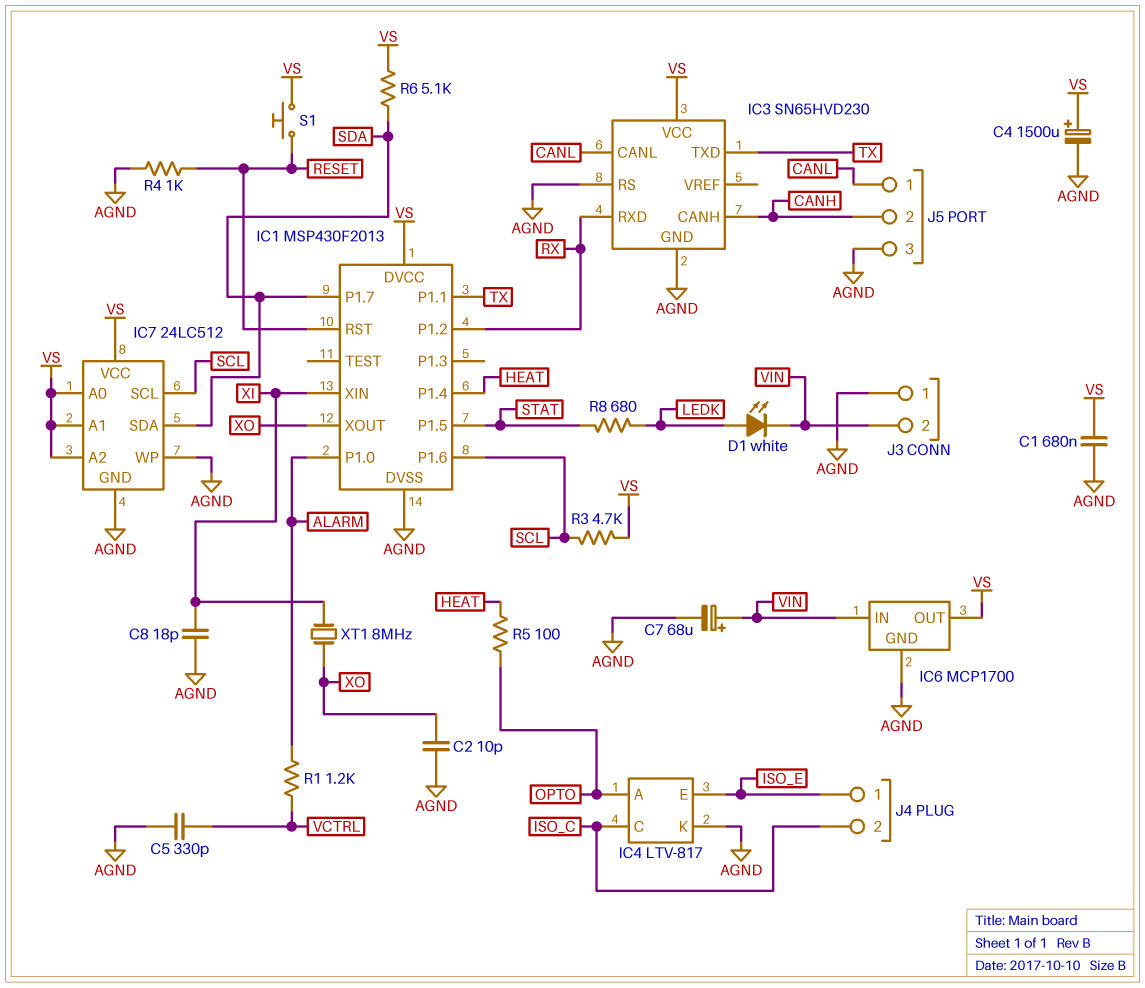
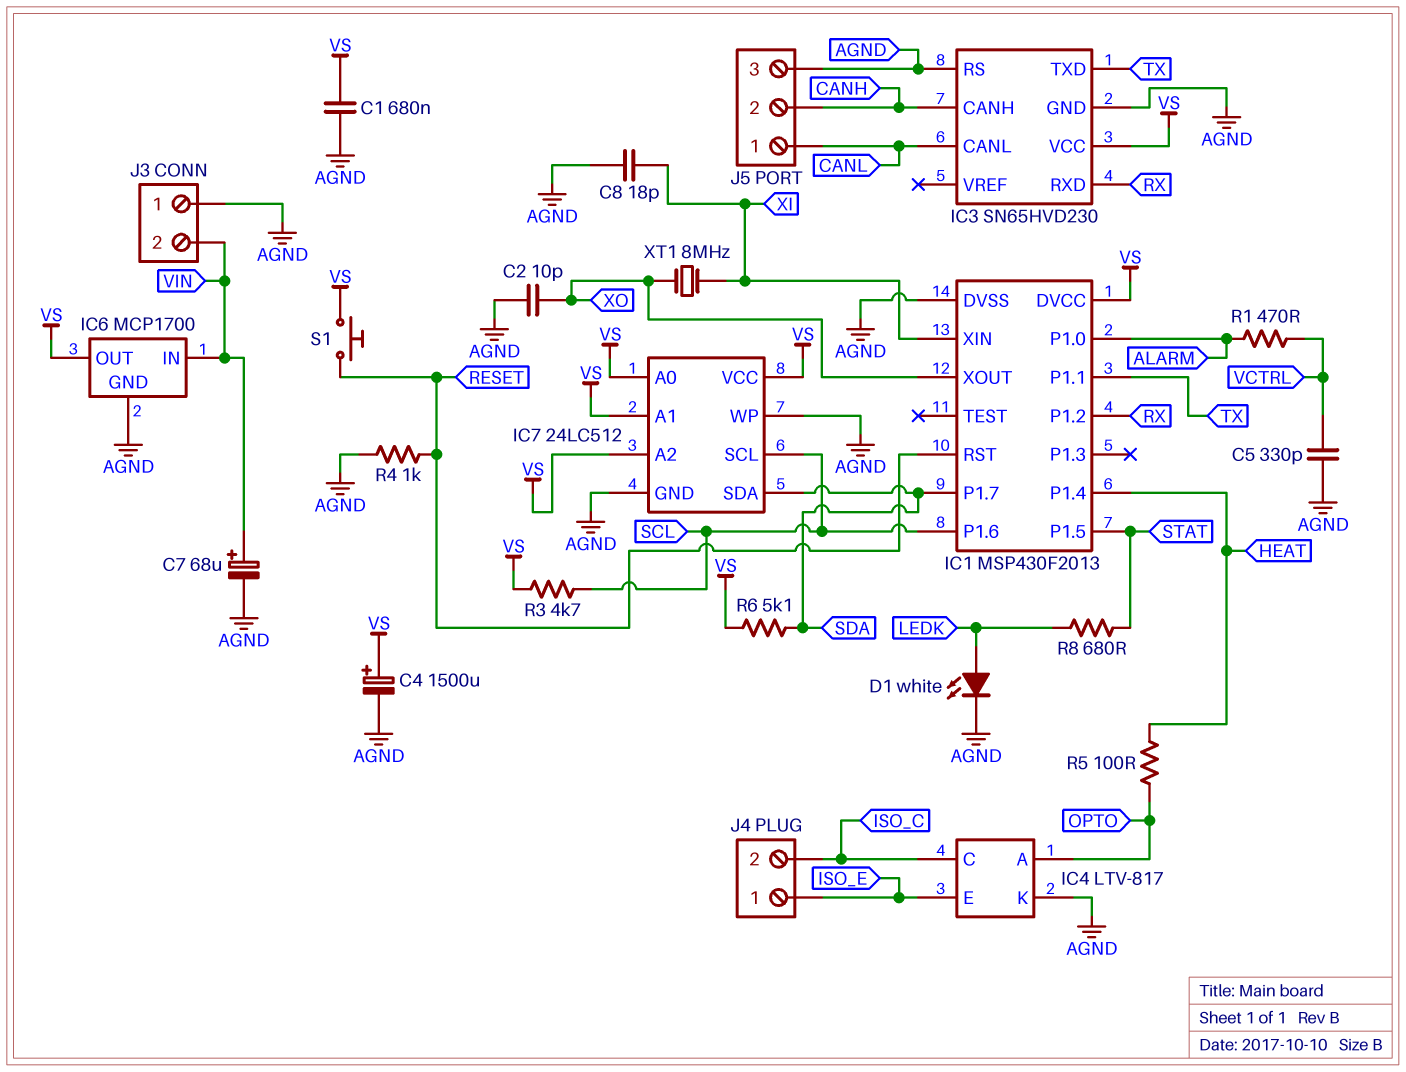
D1: LED white (A LEDK, K VIN) -> LED white (A LEDK, K AGND)
R1: 1.2k (ALARM, VCTRL) -> 470 (ALARM, VCTRL)

